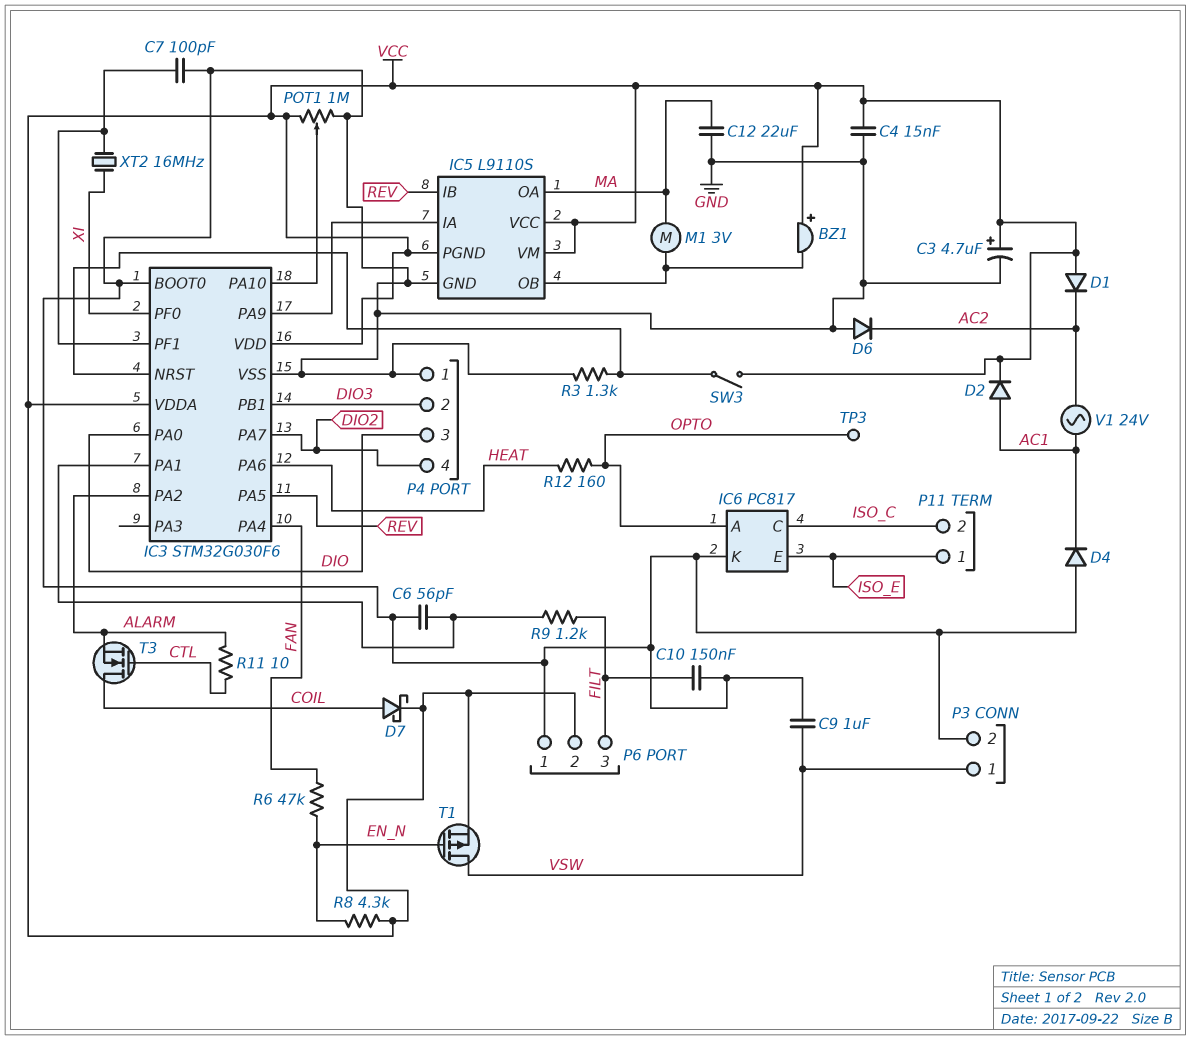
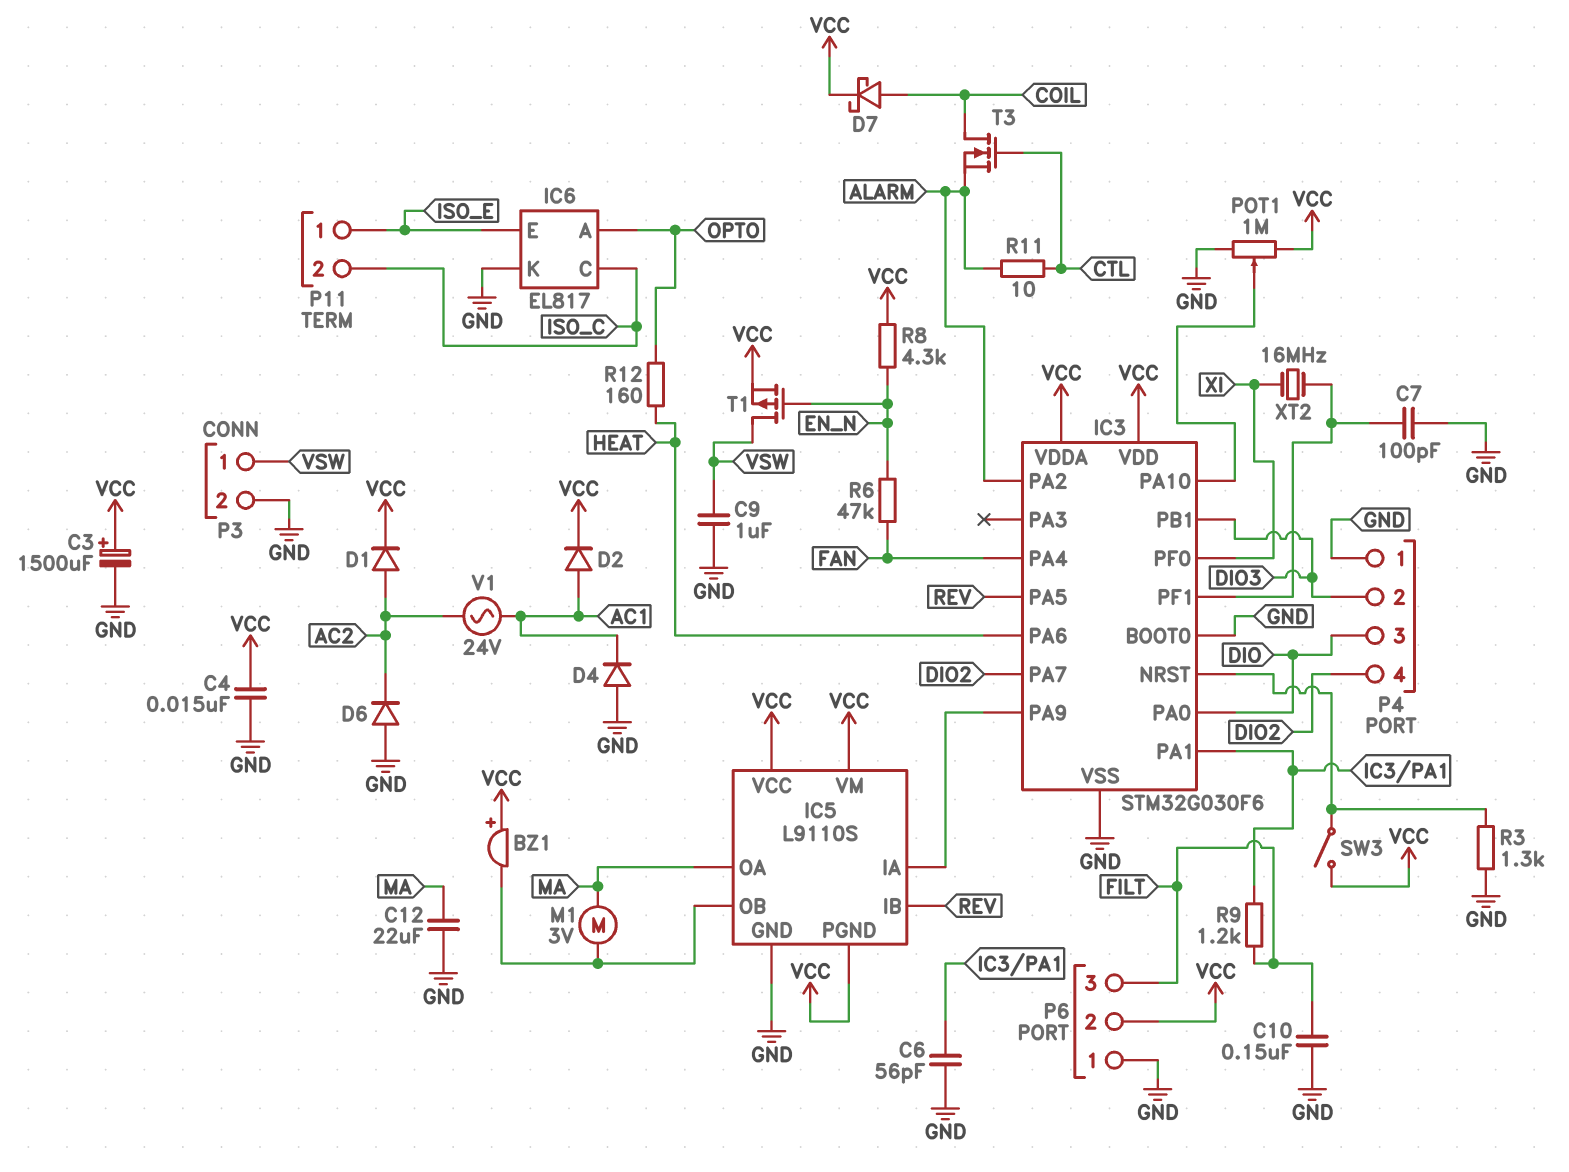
C3: 4.7uF (plus VCC, minus GND) -> 1500uF (plus VCC, minus GND)
D1: diode (A VCC, K AC2) -> diode (A AC2, K VCC)
IC6: PC817 -> EL817
TP3: test point (OPTO) -> none

